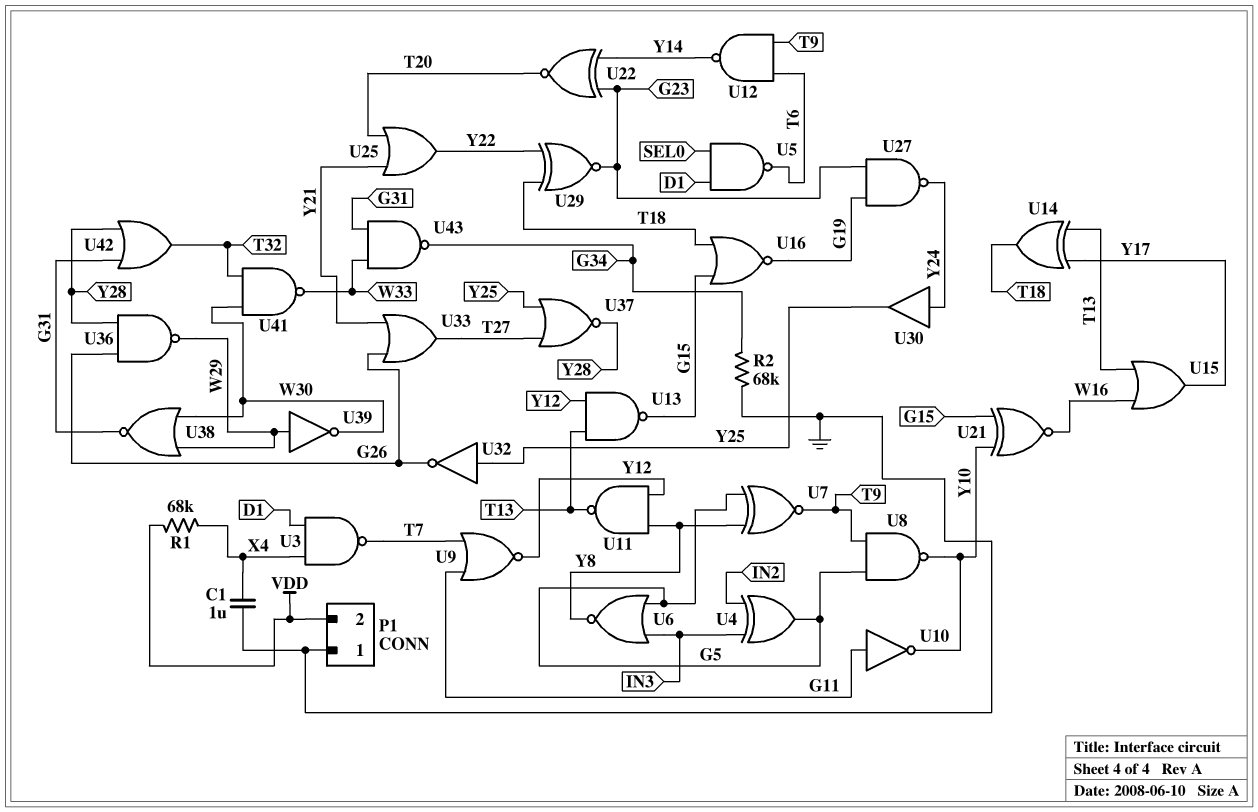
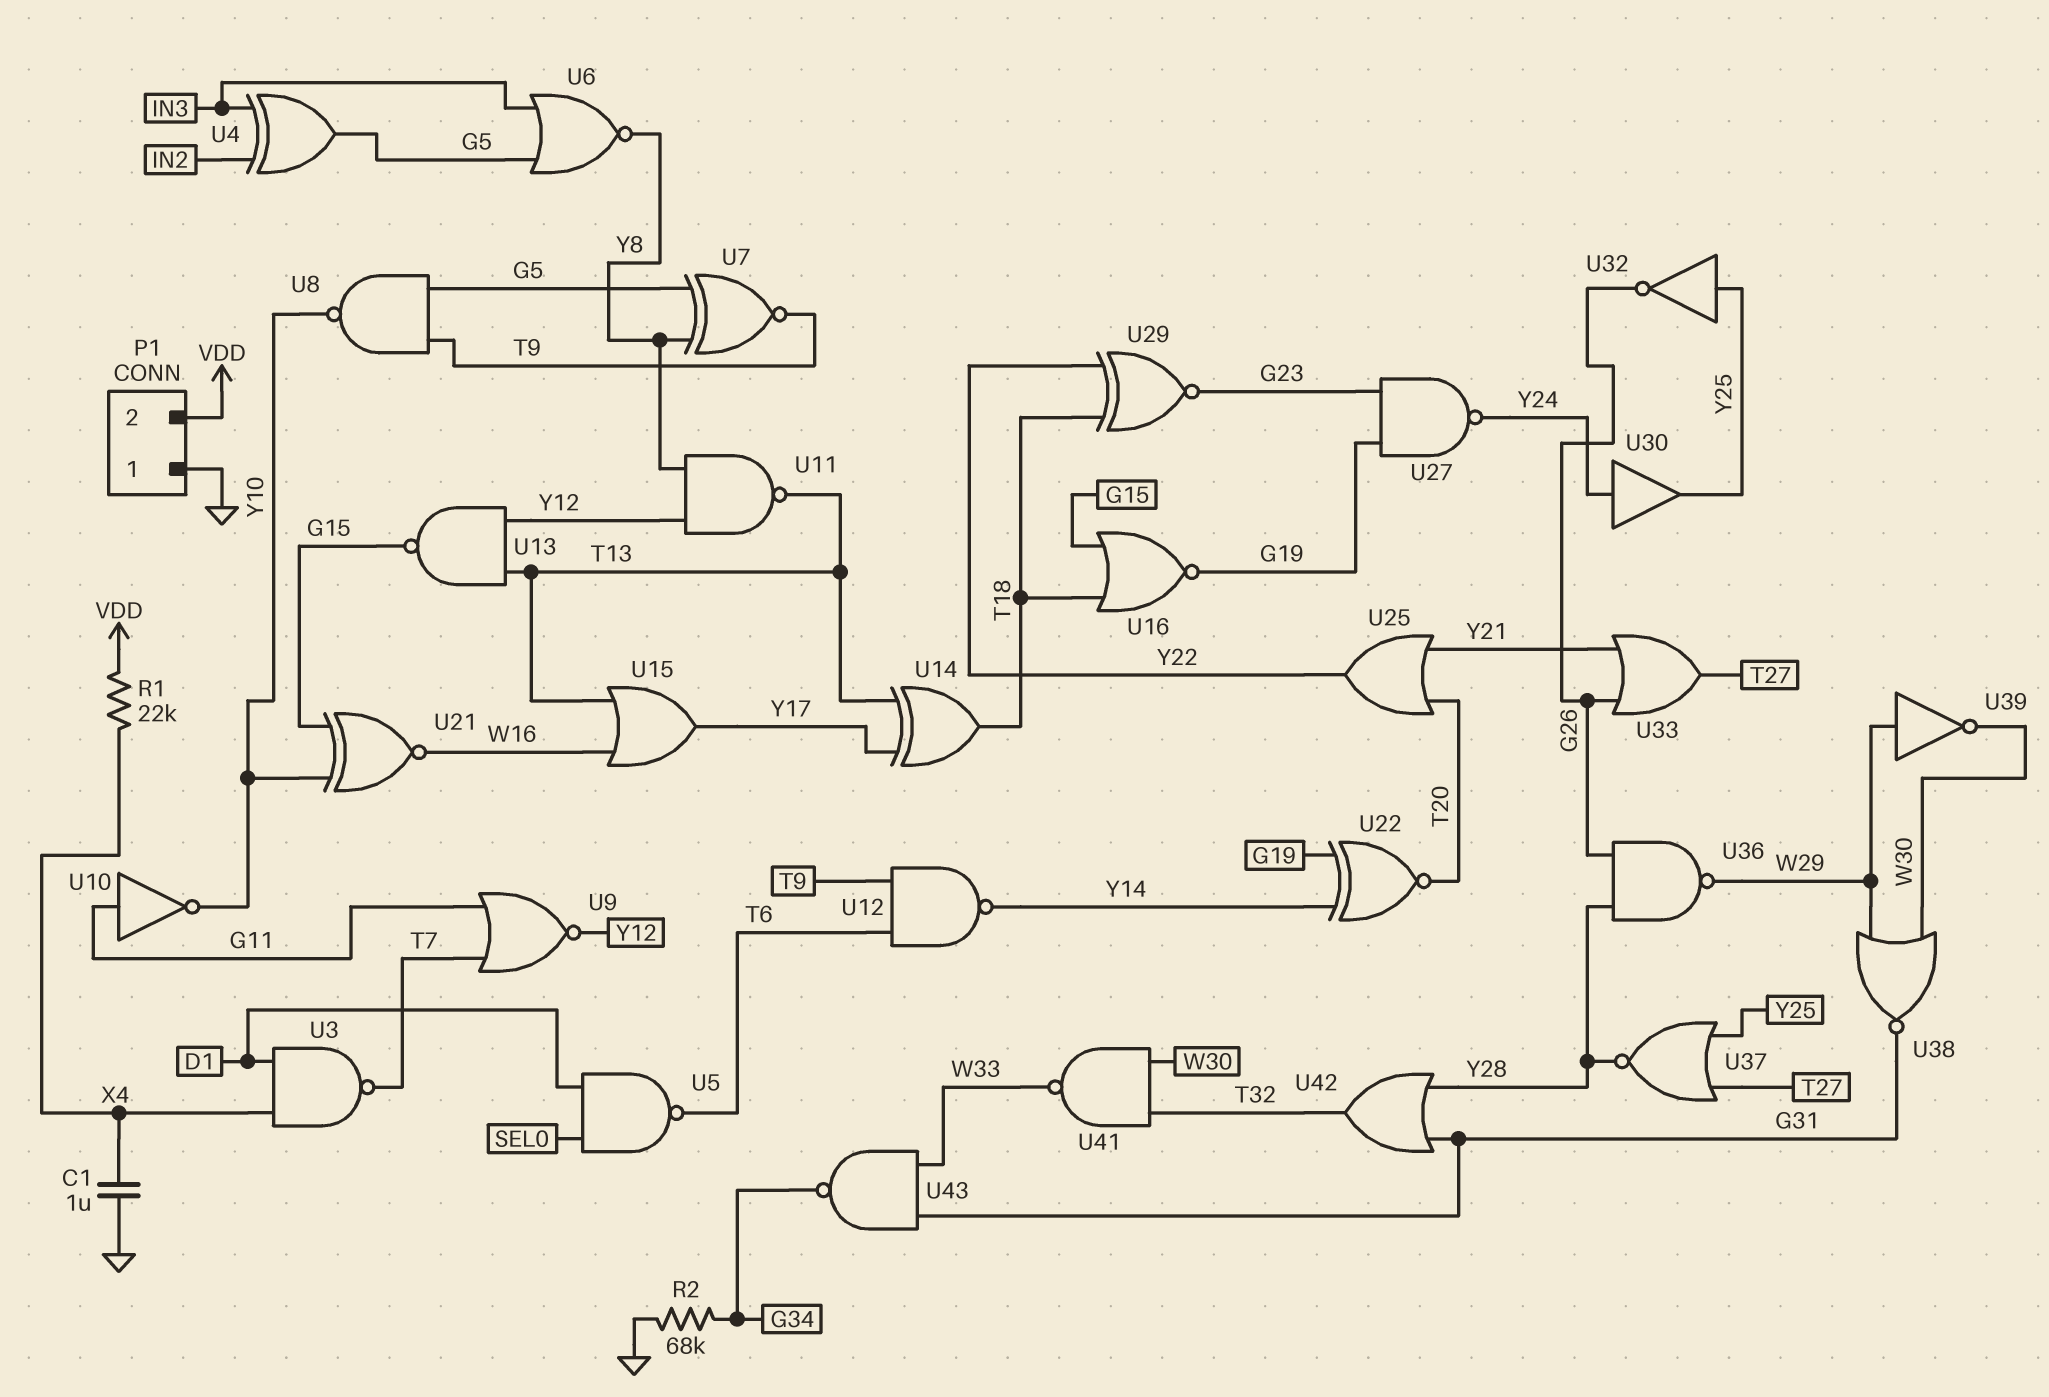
R1: 68k (VDD, X4) -> 22k (VDD, X4)
U22: XNOR (in G23, in Y14, out T20) -> XNOR (in G19, in Y14, out T20)

